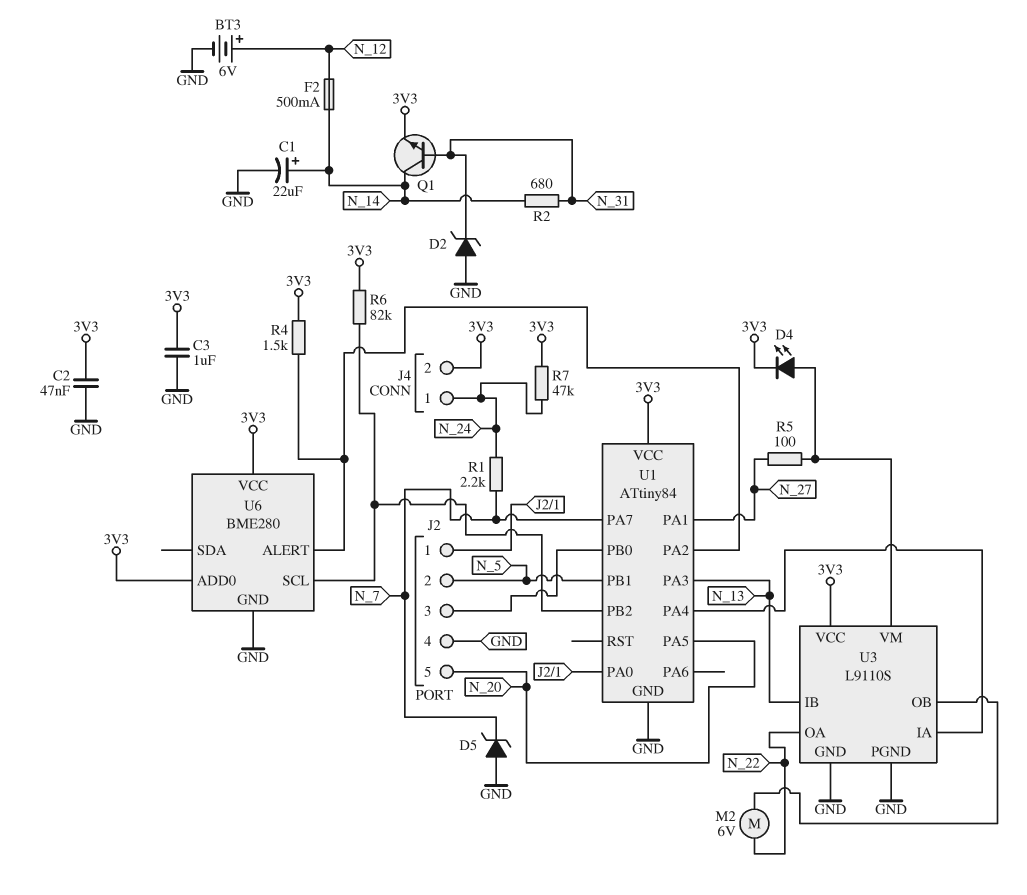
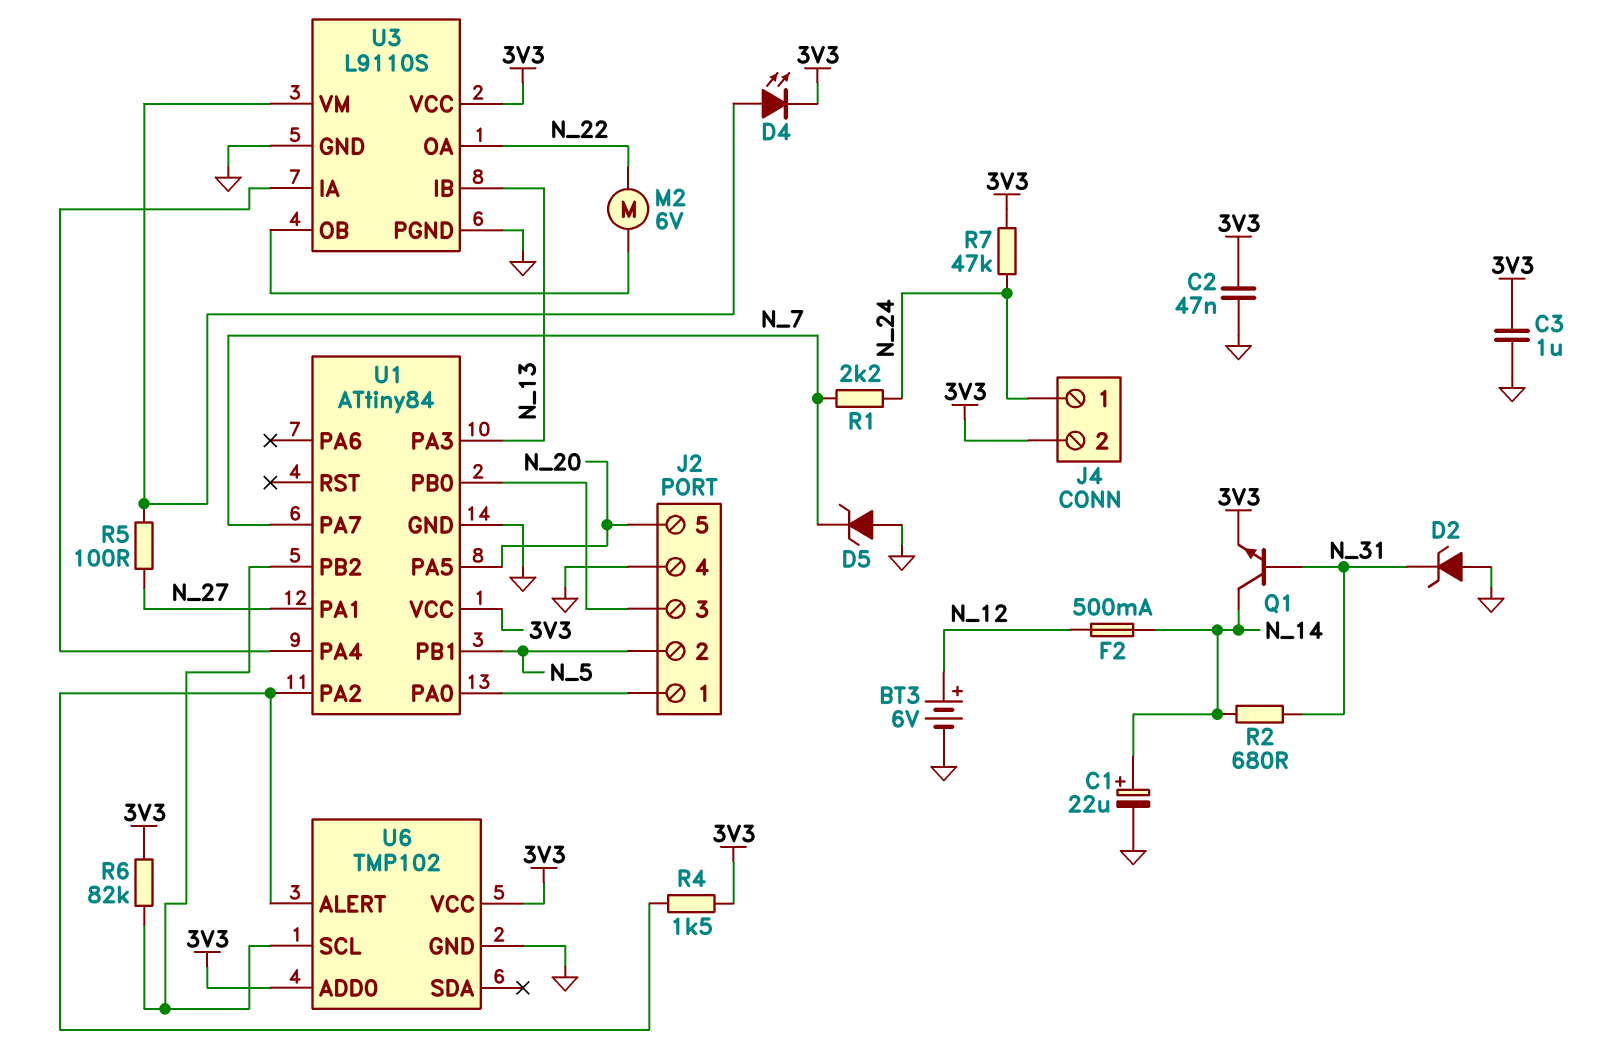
U6: BME280 -> TMP102

